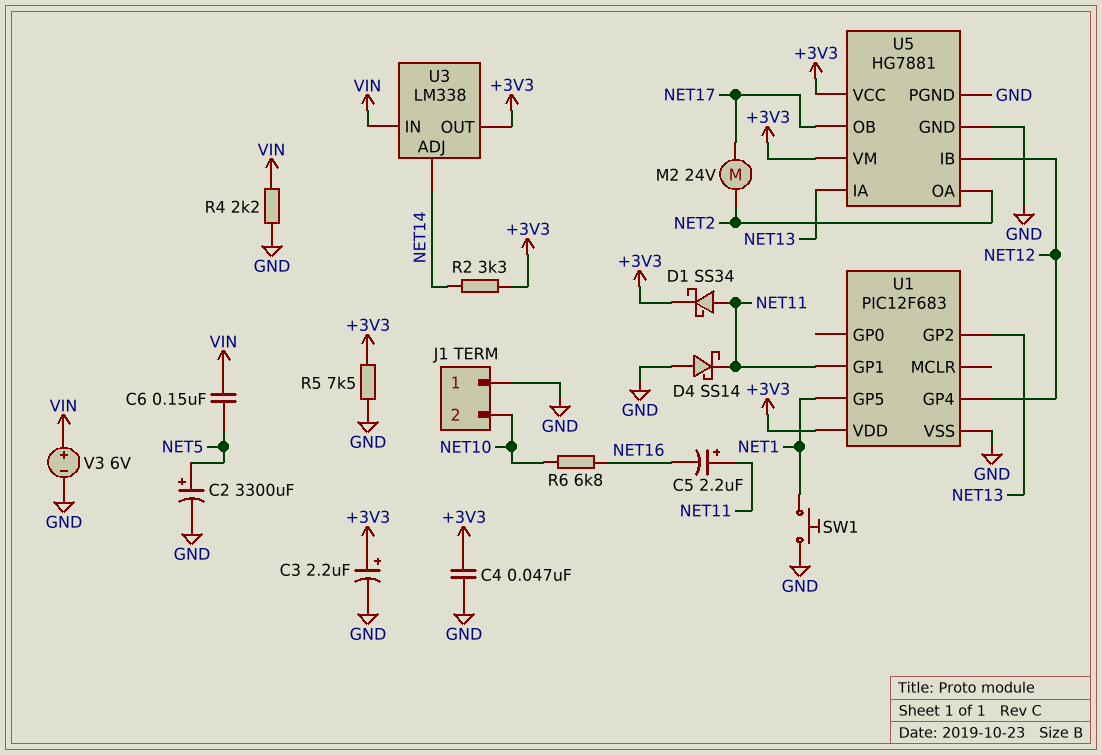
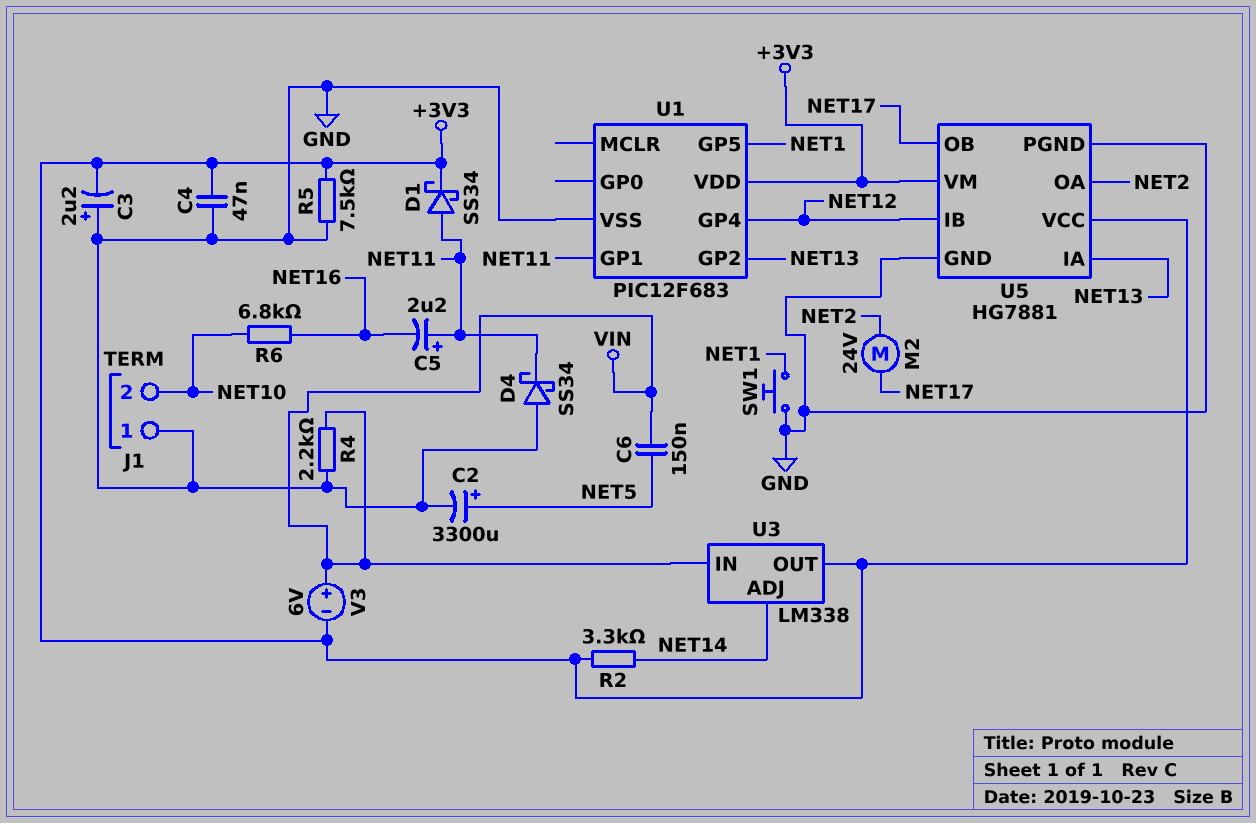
C3: 2.2uF (plus +3V3, minus GND) -> 2.2uF (plus GND, minus +3V3)
D4: schottky SS14 (A GND, K NET11) -> schottky SS34 (A GND, K NET11)
V3: 6V (plus VIN, minus GND) -> 6V (plus VIN, minus +3V3)

